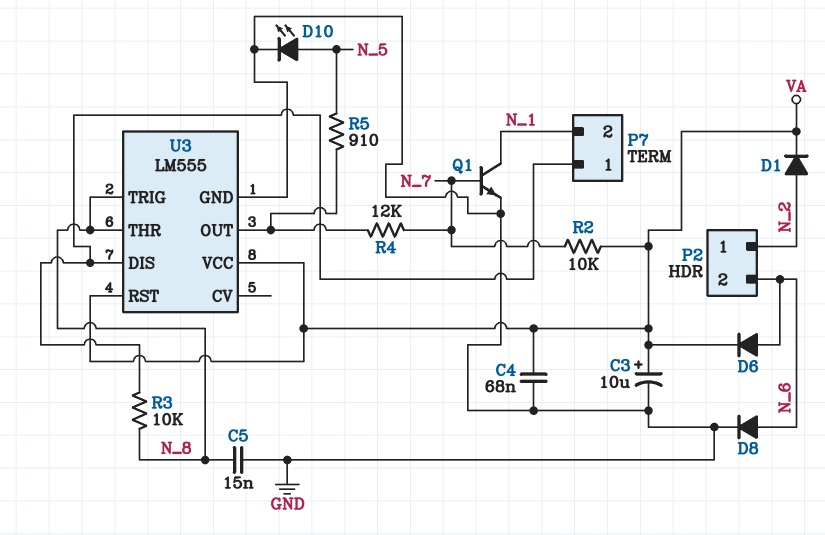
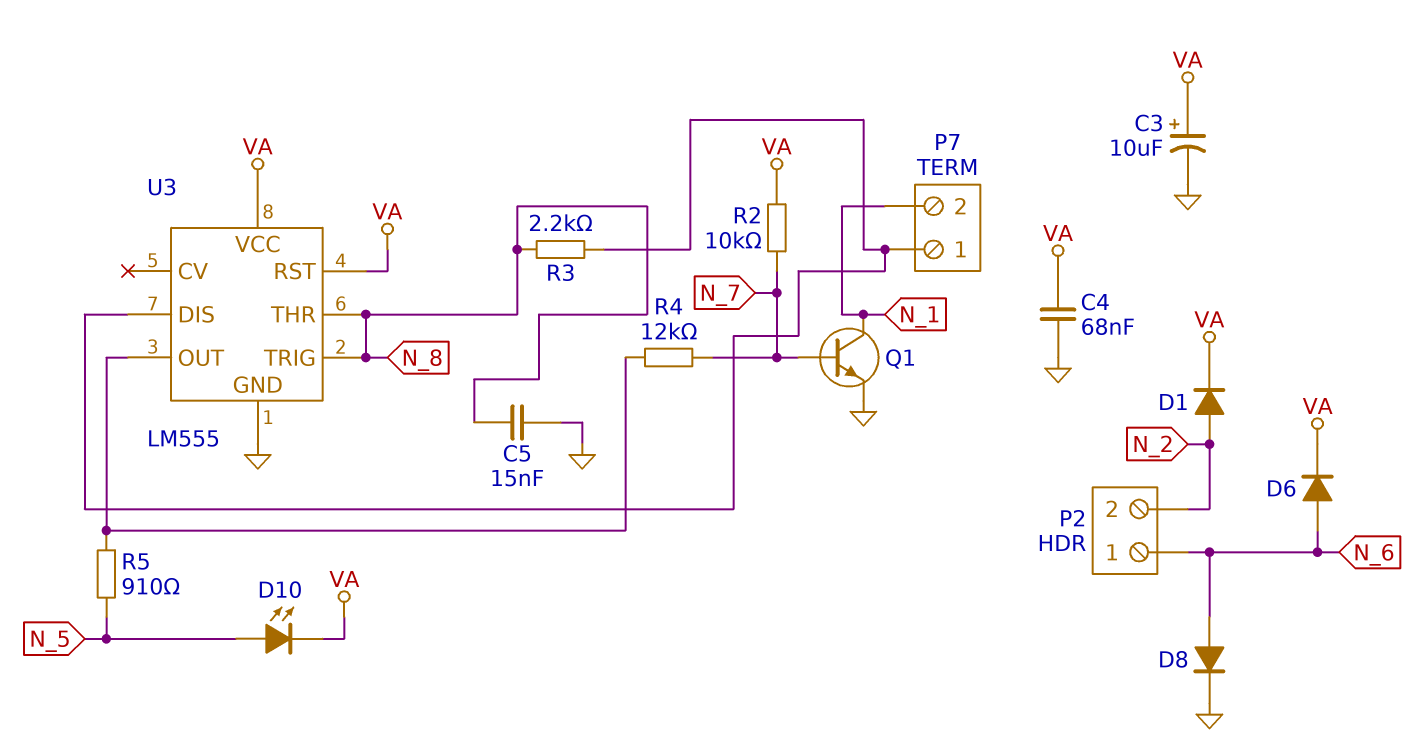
D10: LED (A N_5, K GND) -> LED (A N_5, K VA)
P2 pin 1: N_2 -> N_6
P2 pin 2: N_6 -> N_2
R3: 10k (N_8, P7/1) -> 2.2k (N_8, P7/1)

